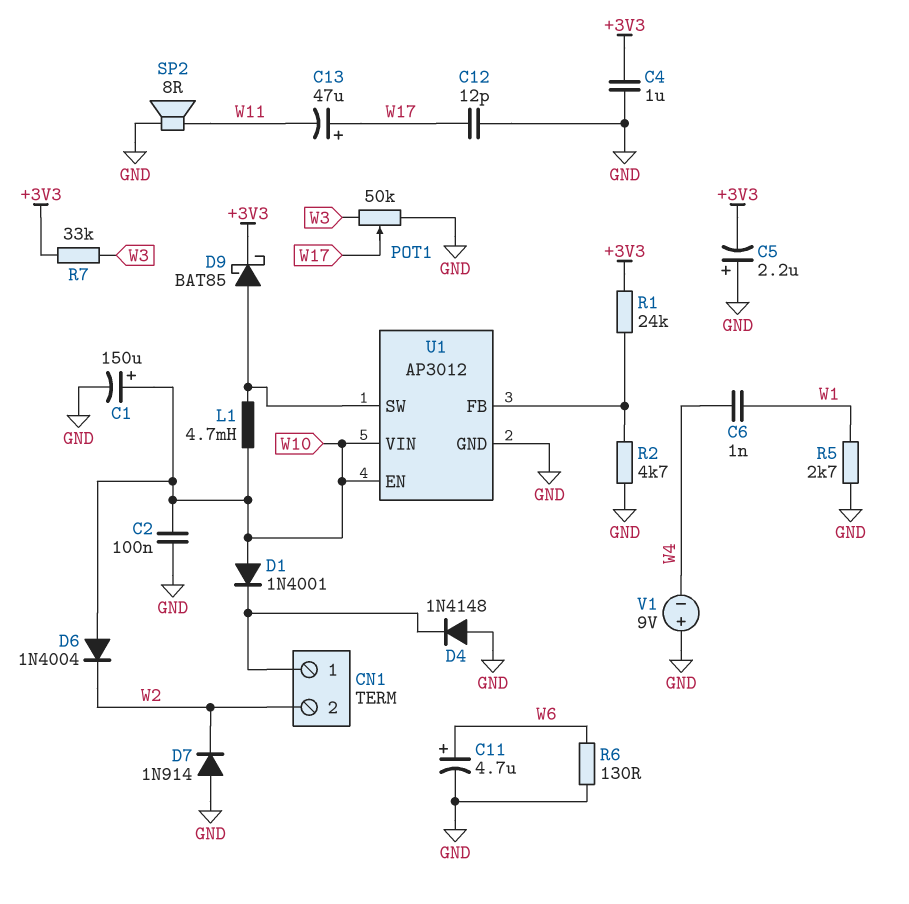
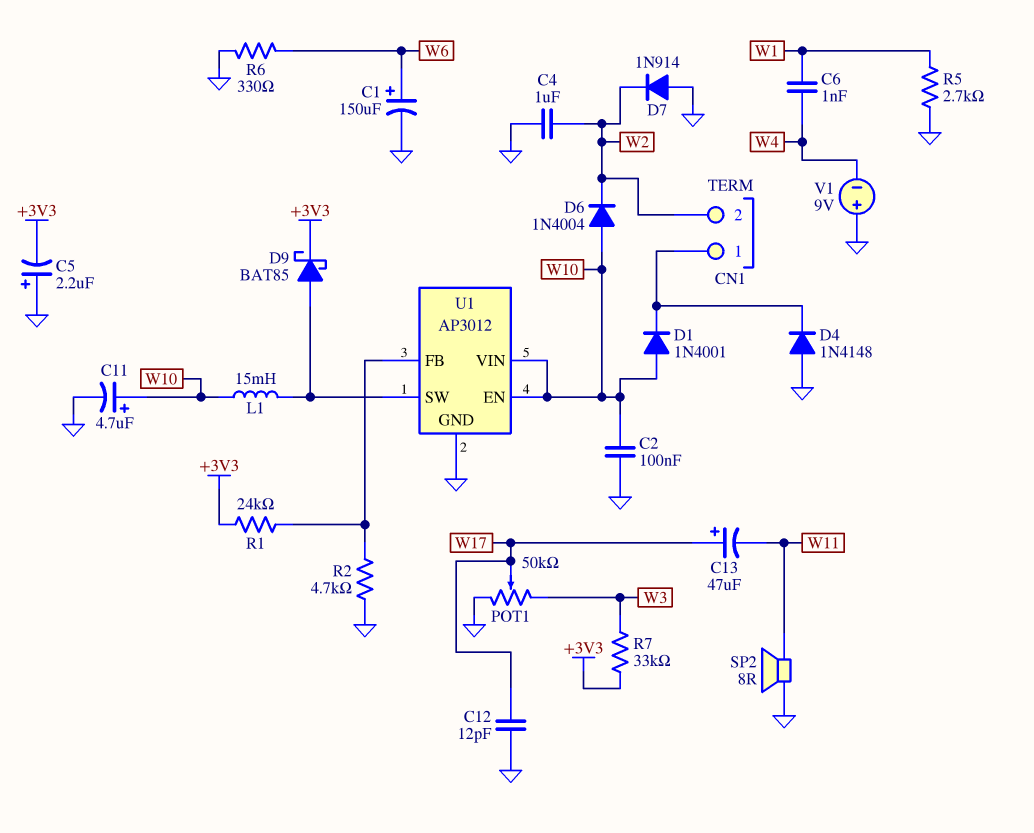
C1: 150uF (plus W10, minus GND) -> 150uF (plus W6, minus GND)
C4: 1uF (+3V3, GND) -> 1uF (GND, W2)
C11: 4.7uF (plus W6, minus GND) -> 4.7uF (plus W10, minus GND)
L1: 4.7mH (U1/SW, W10) -> 15mH (U1/SW, W10)
R6: 130 (GND, W6) -> 330 (GND, W6)

